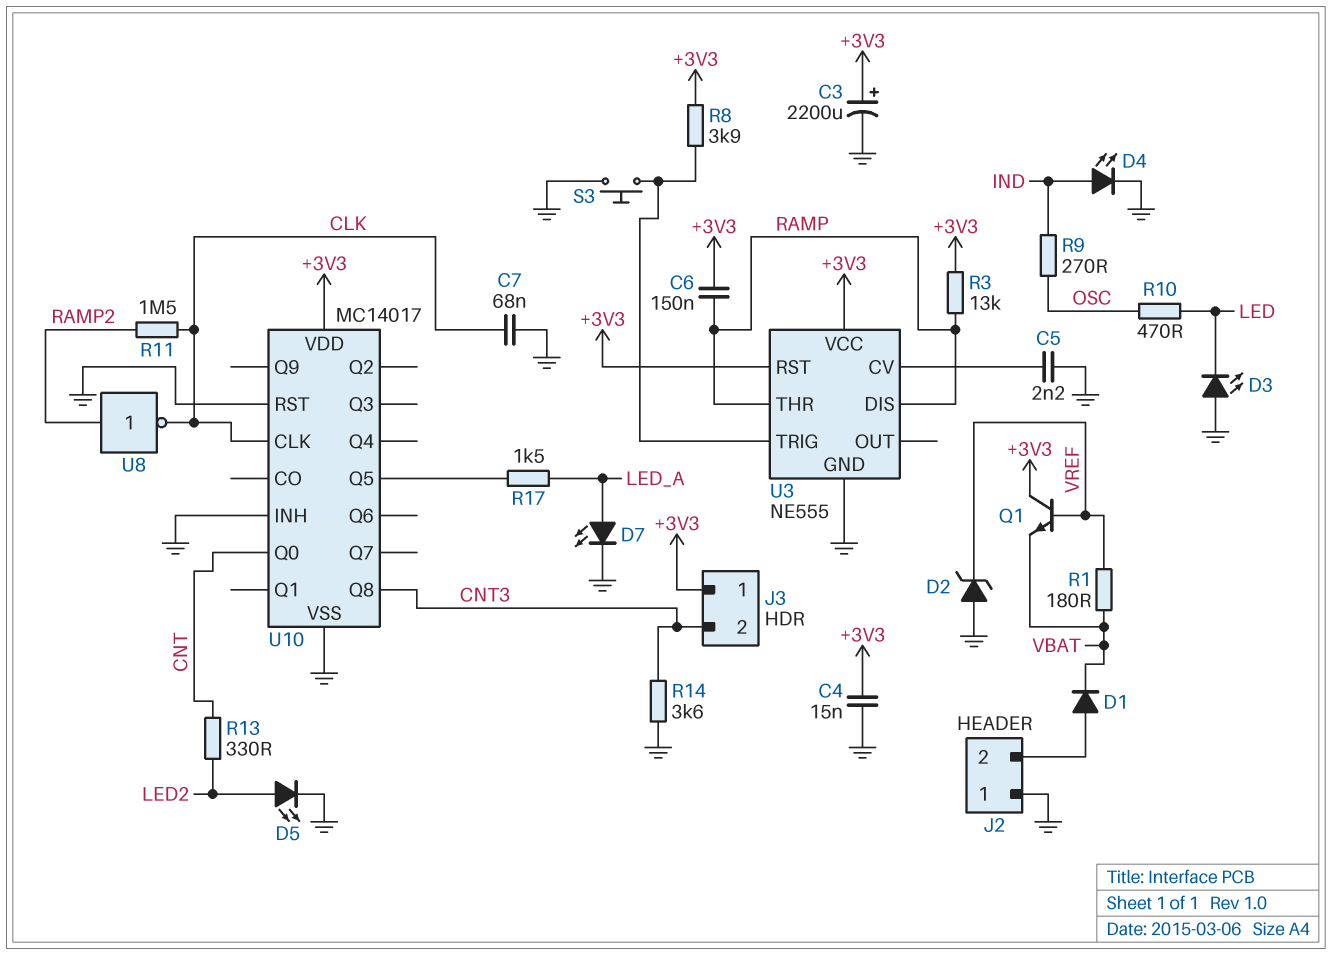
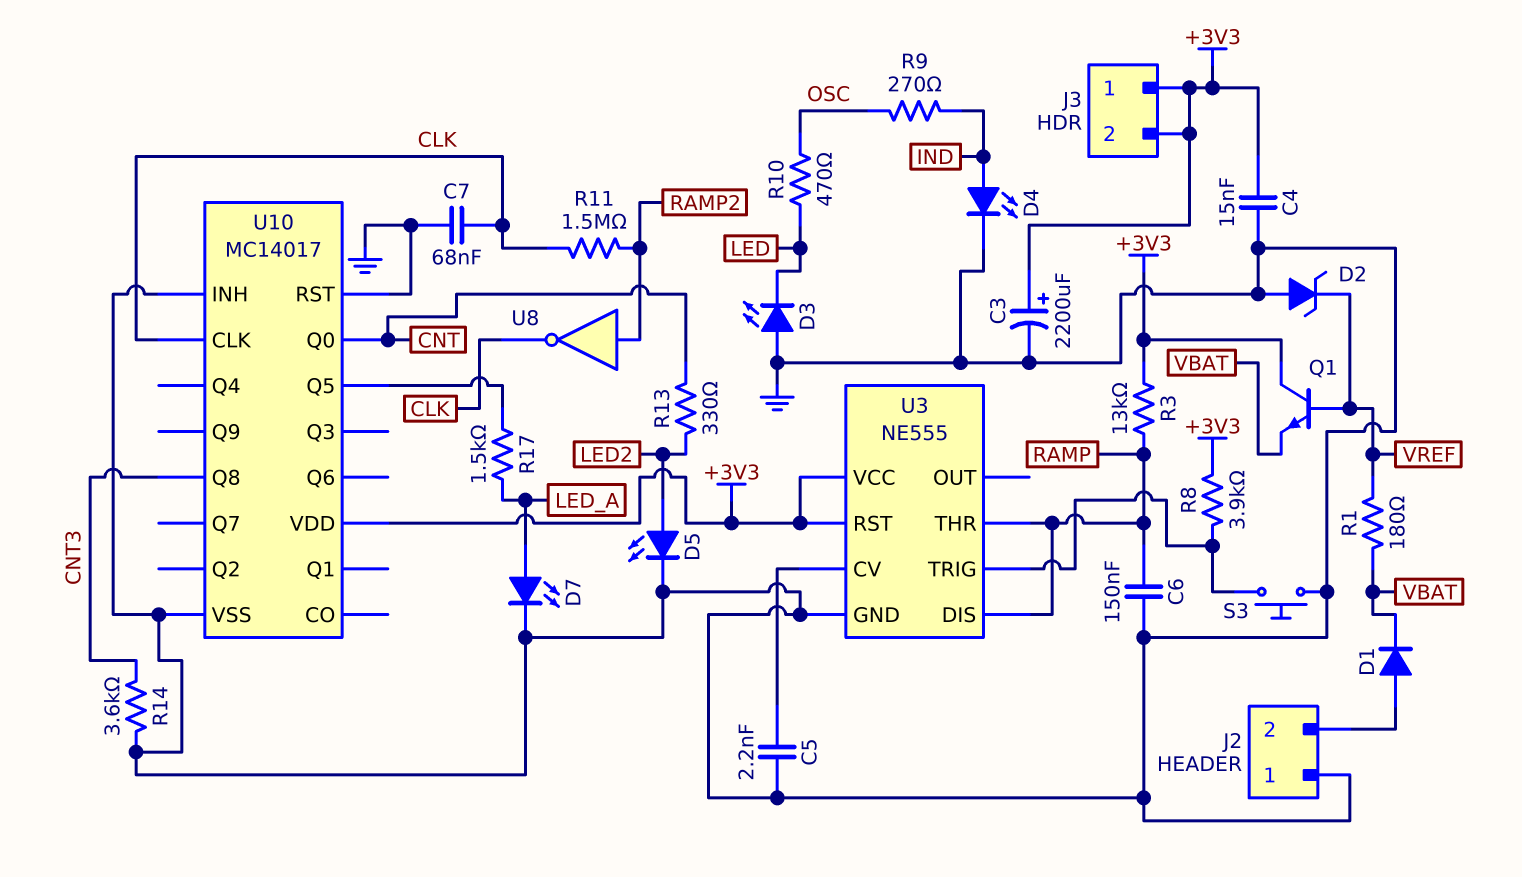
C6: 150nF (+3V3, RAMP) -> 150nF (GND, RAMP)
J3 pin 2: CNT3 -> +3V3

